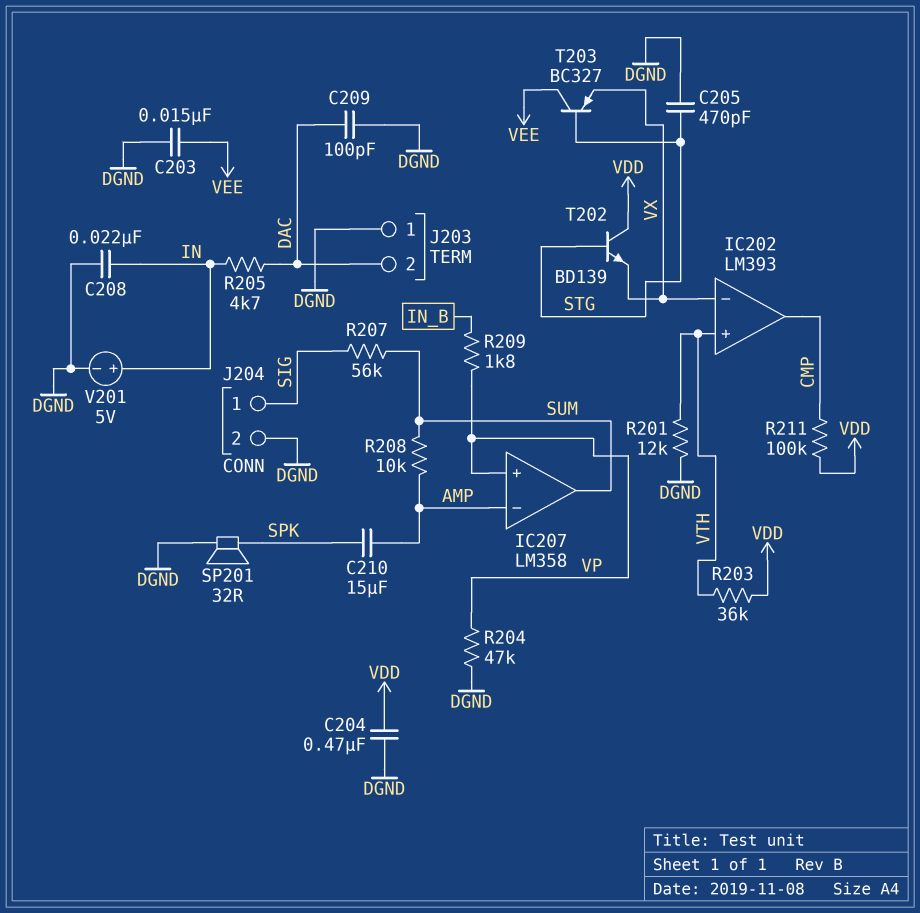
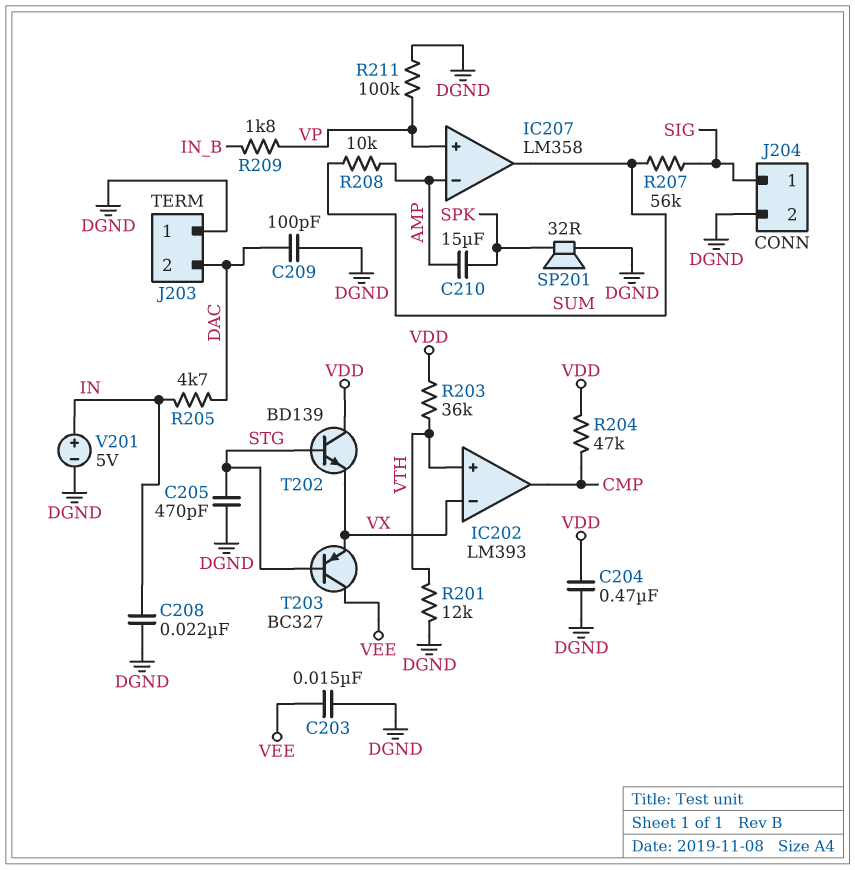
R204: 47k (DGND, VP) -> 47k (CMP, VDD)
R211: 100k (CMP, VDD) -> 100k (DGND, VP)

